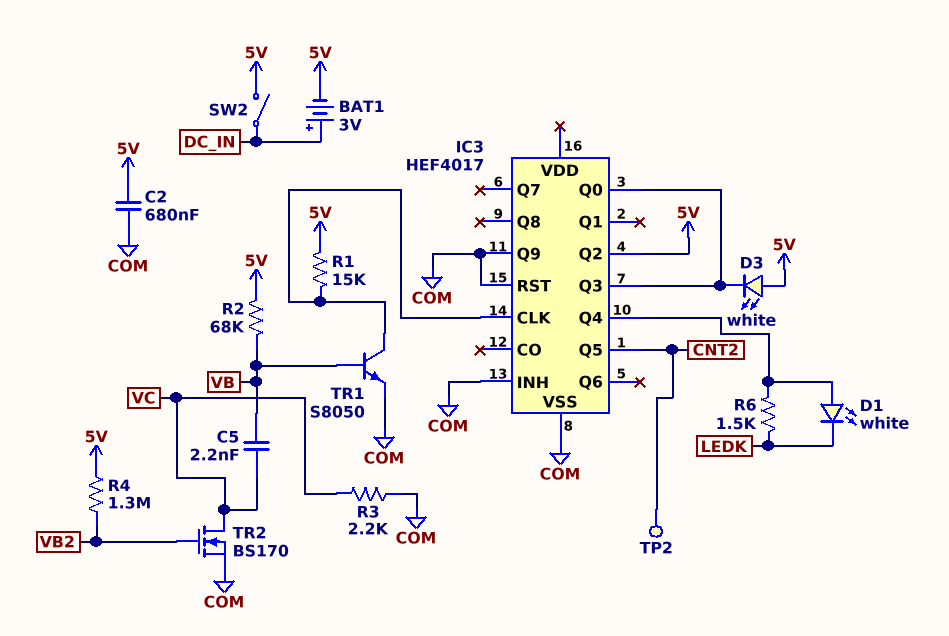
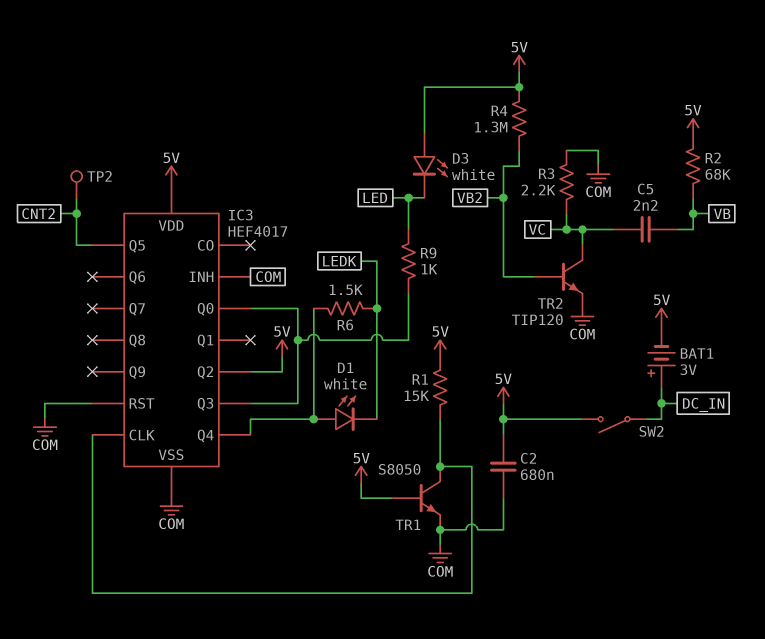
D3: LED white (A 5V, K IC3/Q0) -> LED white (A 5V, K LED)
IC3 pin Q9: COM -> none
IC3 pin VDD: none -> 5V
R9: none -> 1k (IC3/Q0, LED)
TR1: NPN S8050 (B VB, C IC3/CLK, E COM) -> NPN S8050 (B 5V, C IC3/CLK, E COM)
TR2: NMOS BS170 (G VB2, D VC, S COM) -> NPN TIP120 (B VB2, C VC, E COM)

